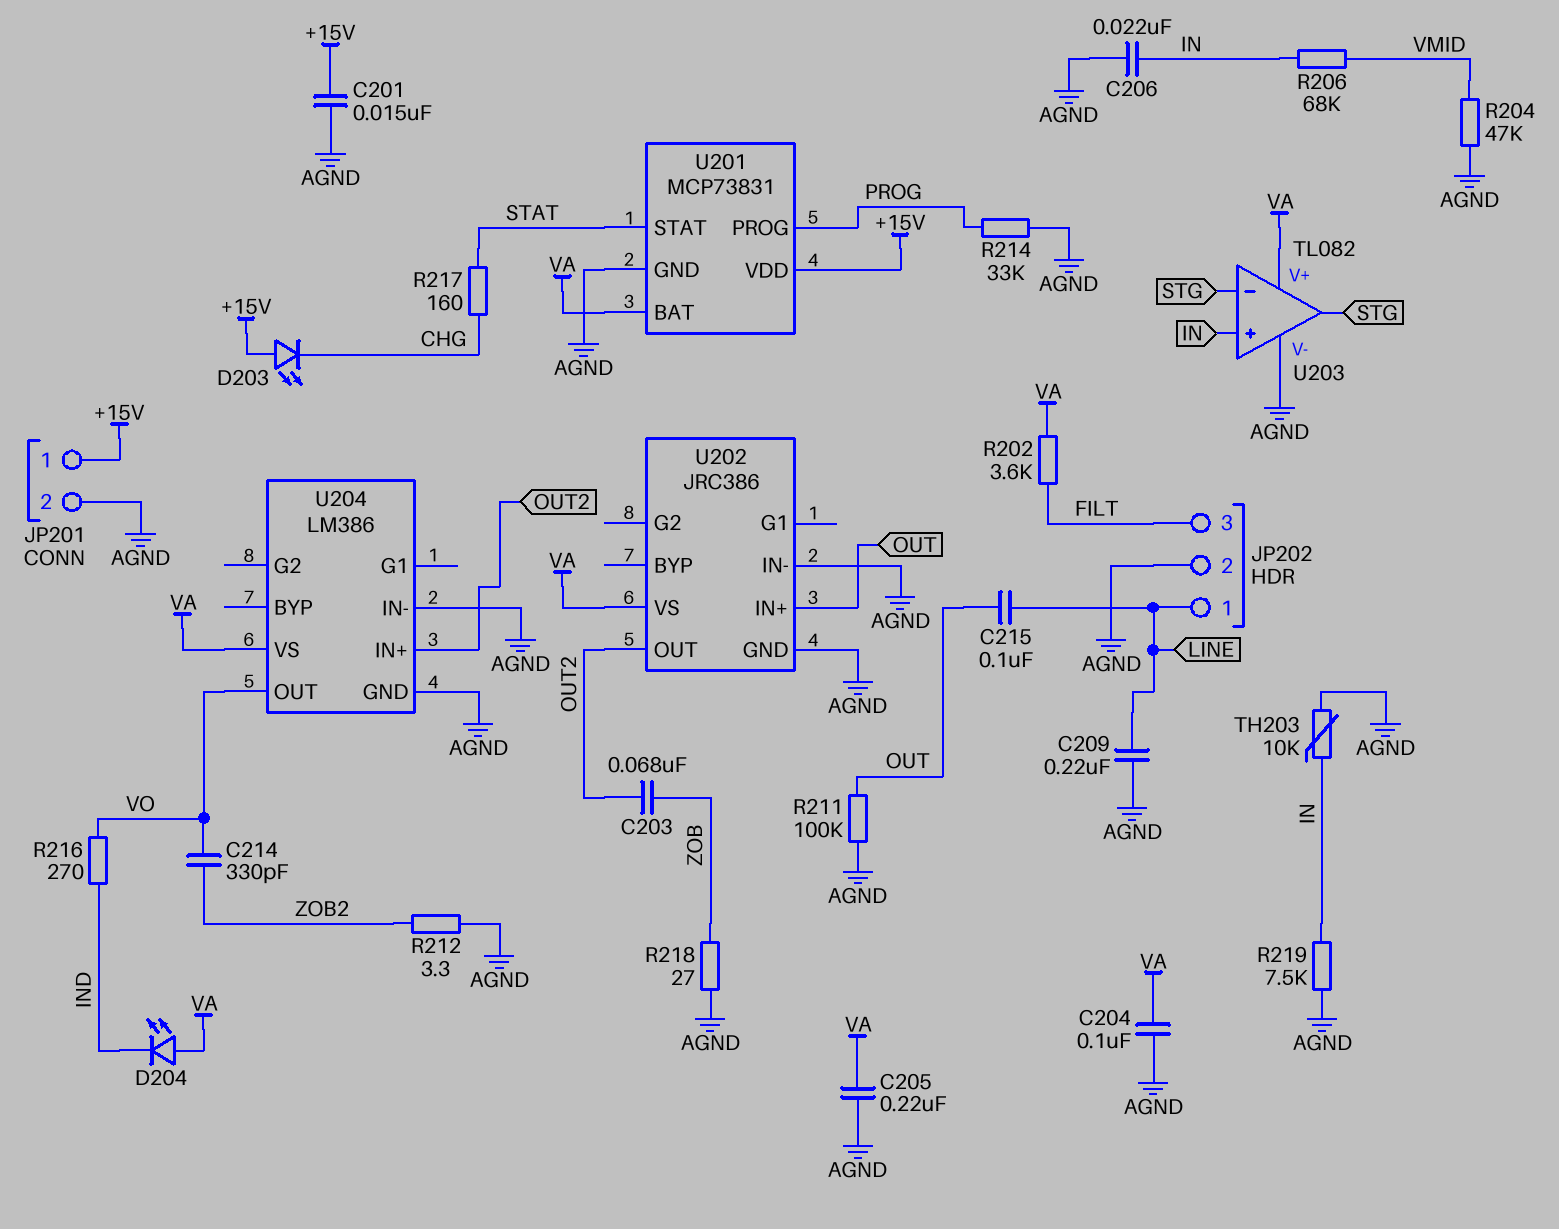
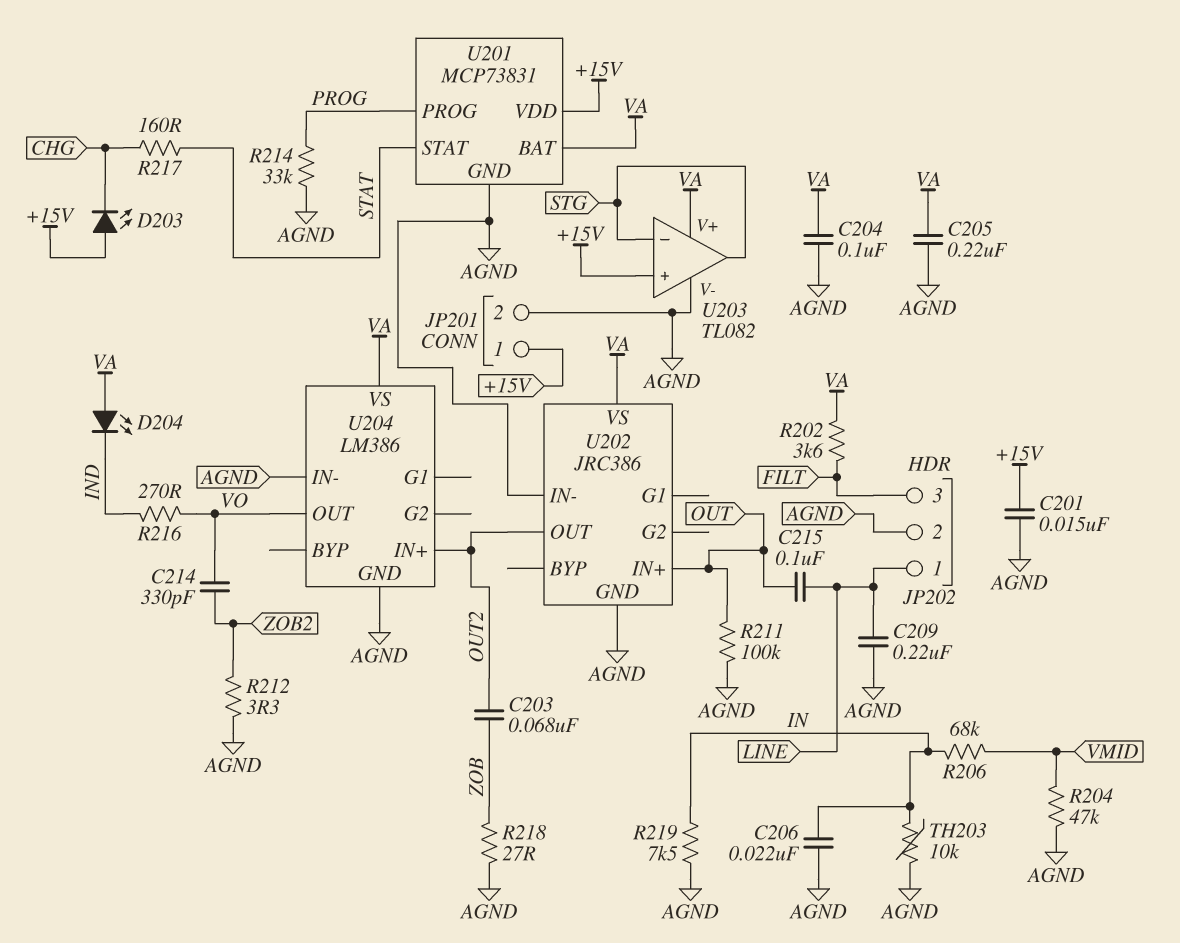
U203 pin in+: IN -> +15V

